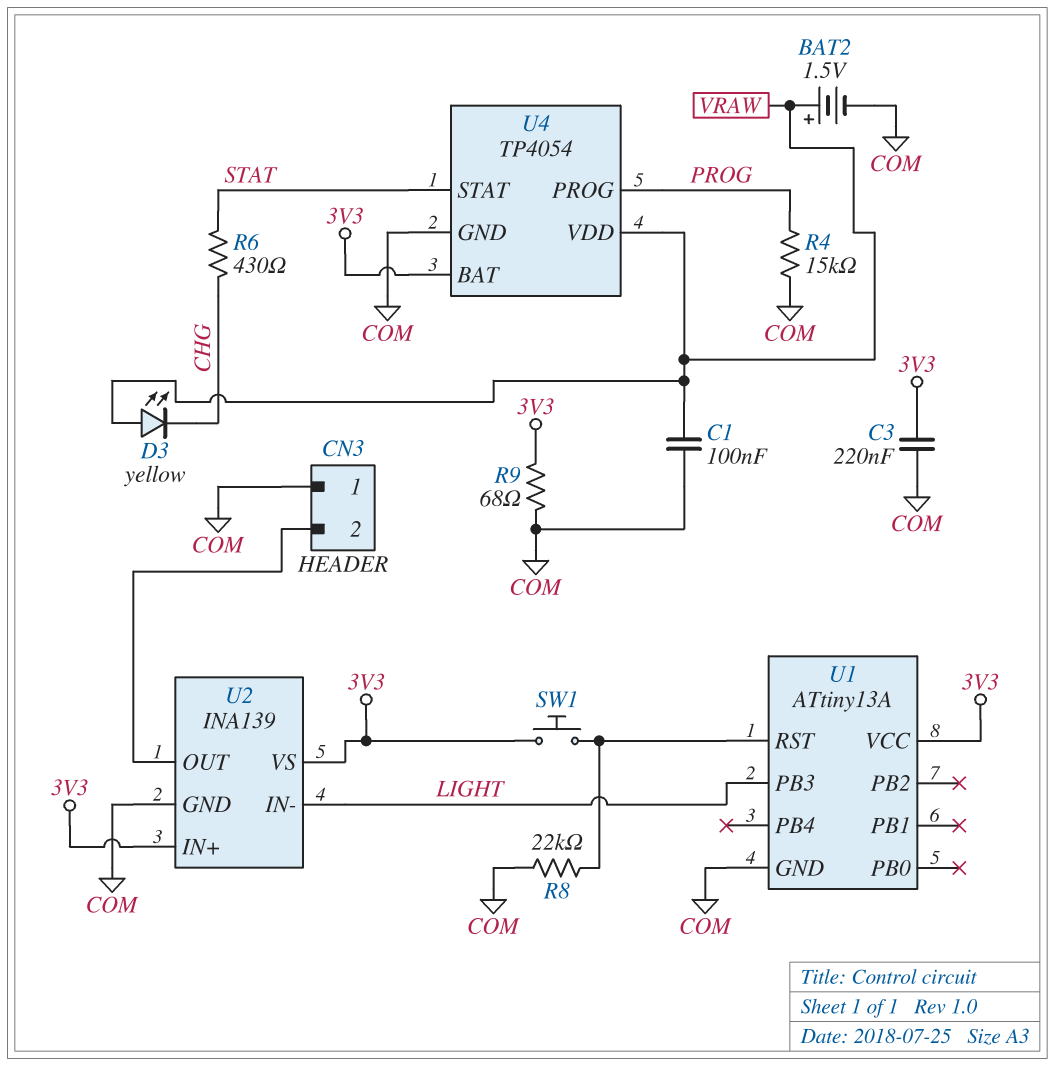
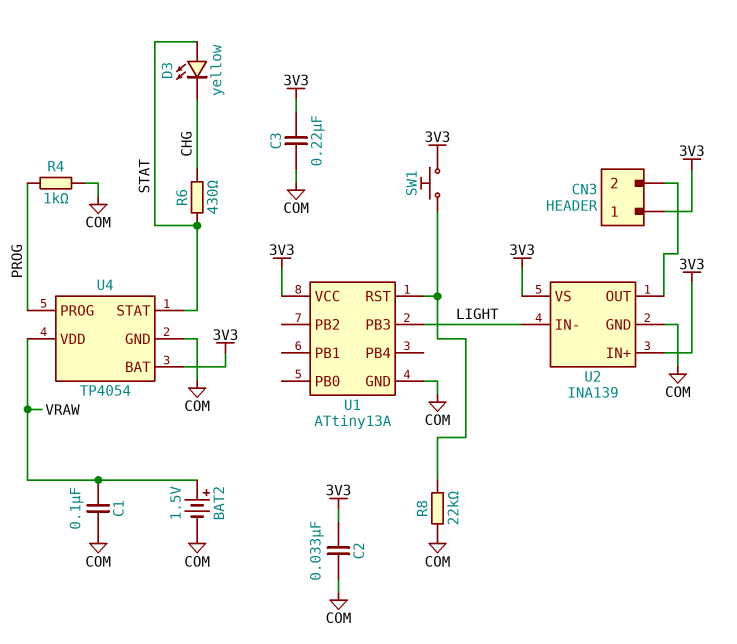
C2: none -> 33nF (3V3, COM)
CN3 pin 1: COM -> 3V3
D3: LED yellow (A VRAW, K CHG) -> LED yellow (A STAT, K CHG)
R4: 15k (COM, PROG) -> 1k (COM, PROG)
R9: 68 (3V3, COM) -> none

